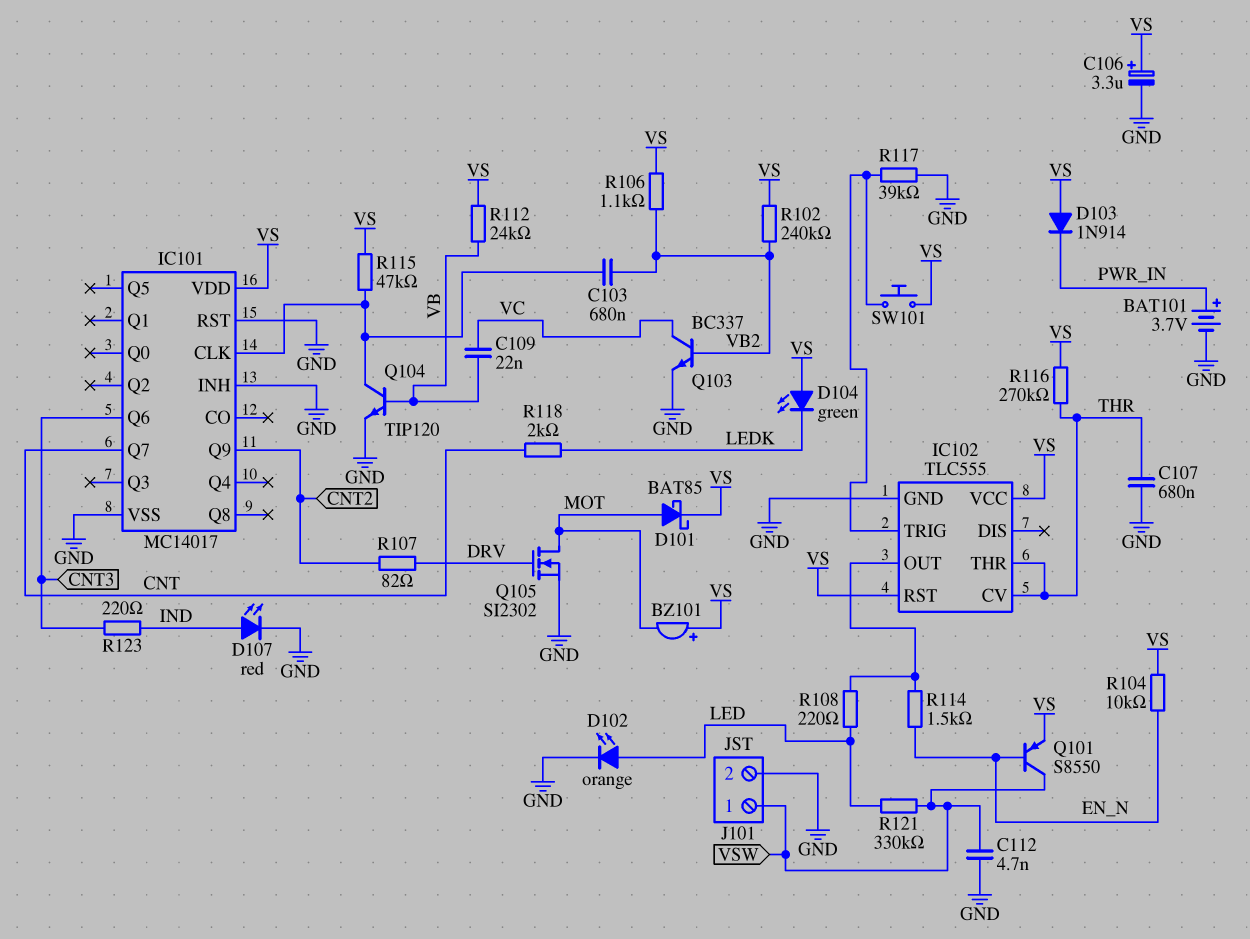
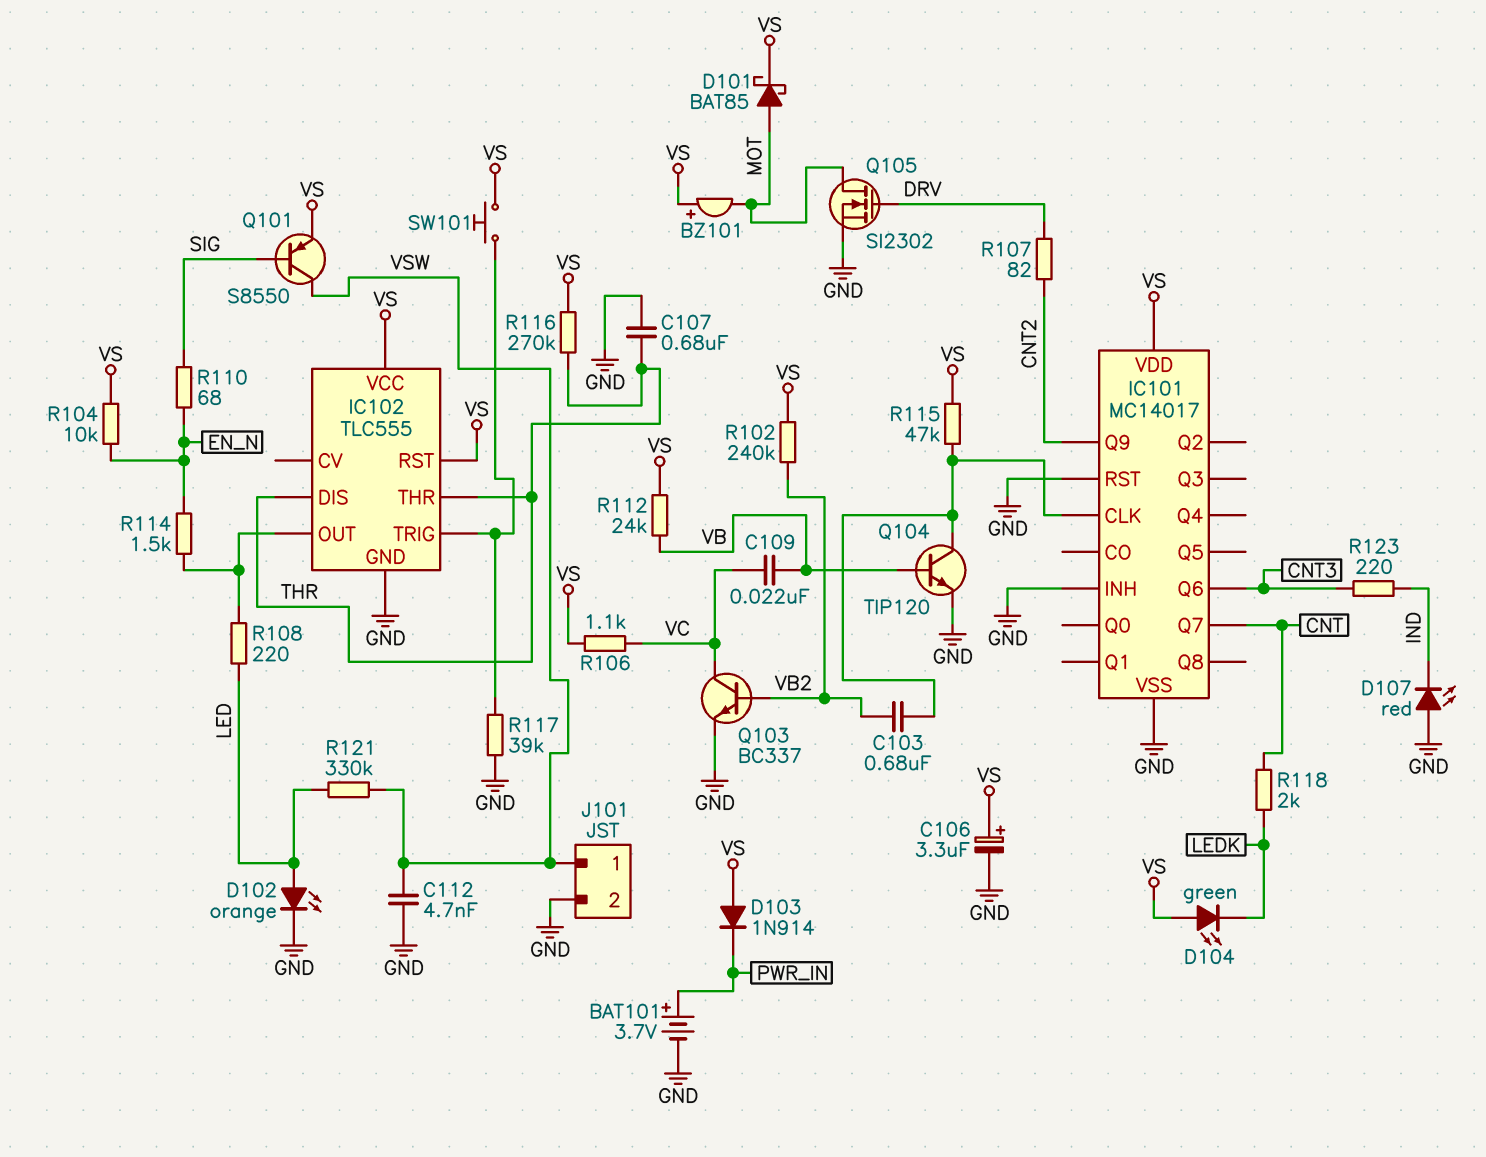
D107: LED red (A IND, K GND) -> LED red (A GND, K IND)
IC102 pin CV: THR -> none
IC102 pin DIS: none -> THR
Q101: PNP S8550 (B EN_N, C VSW, E VS) -> PNP S8550 (B SIG, C VSW, E VS)
R106: 1.1k (VB2, VS) -> 1.1k (VC, VS)
R110: none -> 68 (EN_N, SIG)

